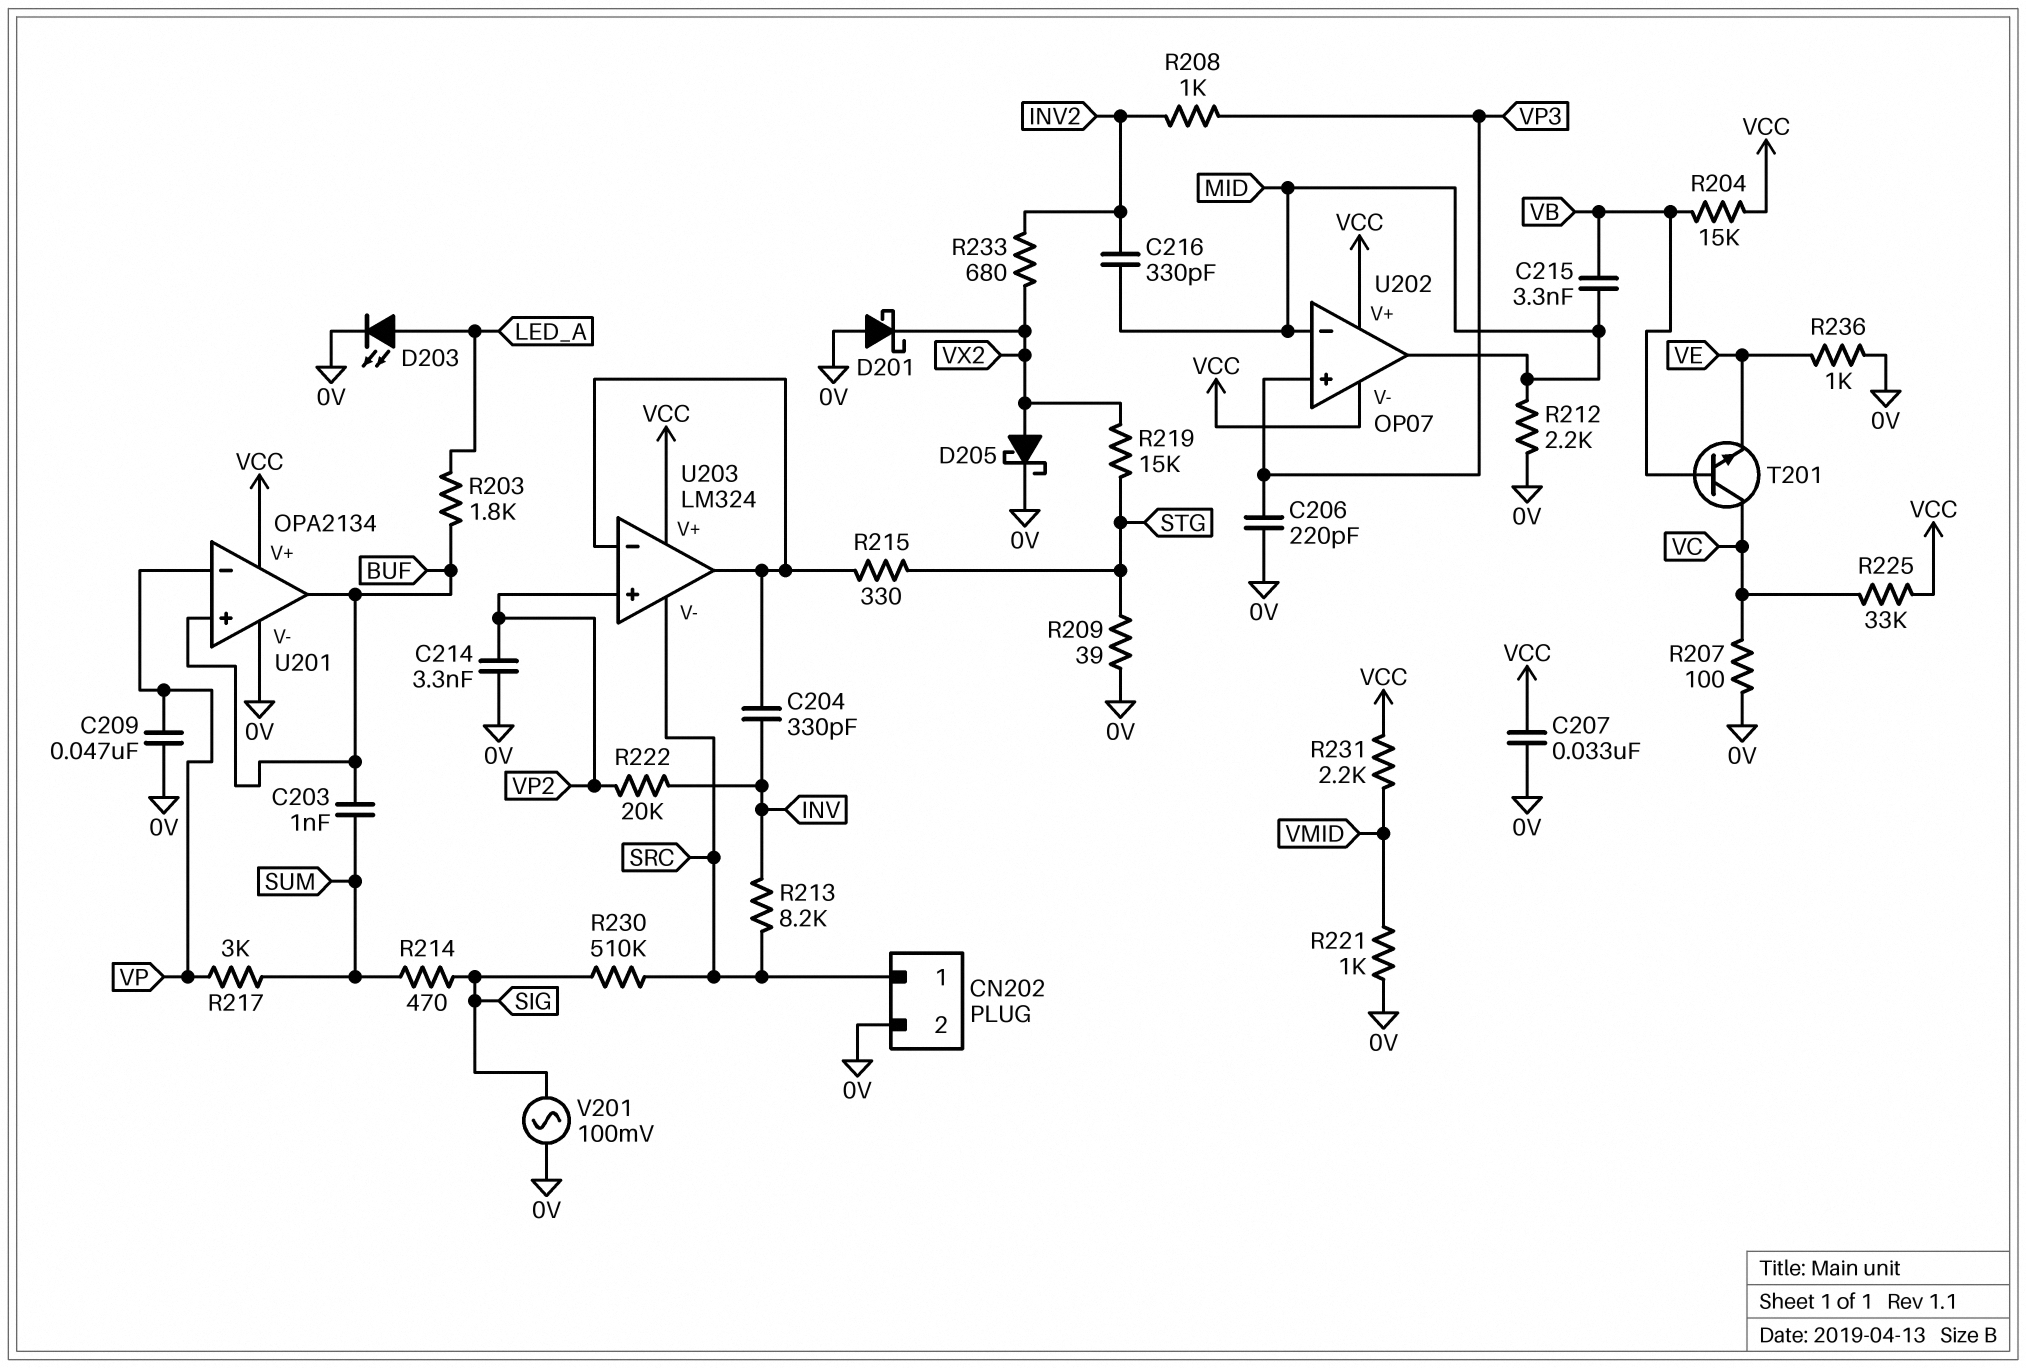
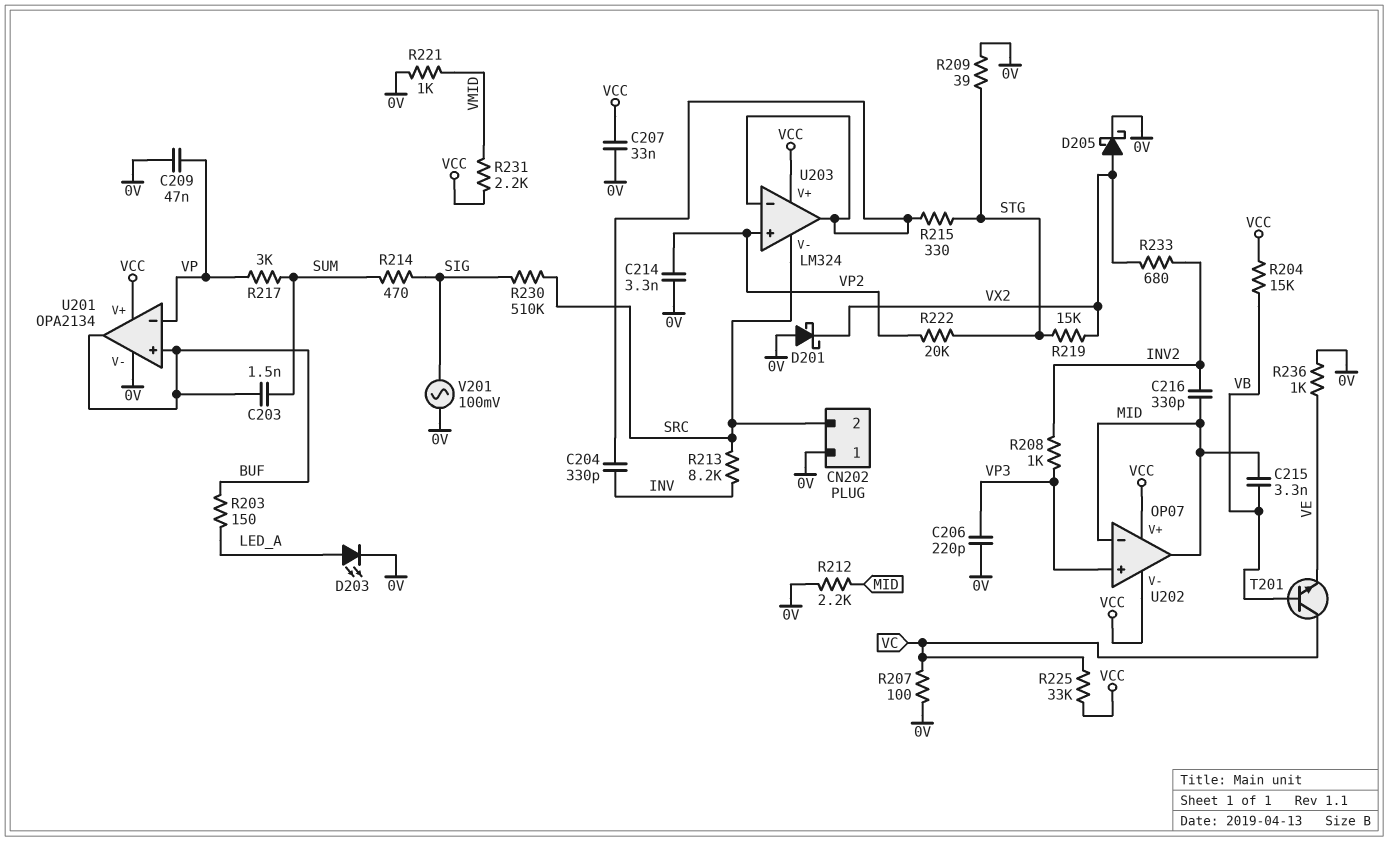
C203: 1nF (BUF, SUM) -> 1.5nF (BUF, SUM)
CN202 pin 1: SRC -> 0V
CN202 pin 2: 0V -> SRC
R203: 1.8k (BUF, LED_A) -> 150 (BUF, LED_A)
R222: 20k (INV, VP2) -> 20k (STG, VP2)

